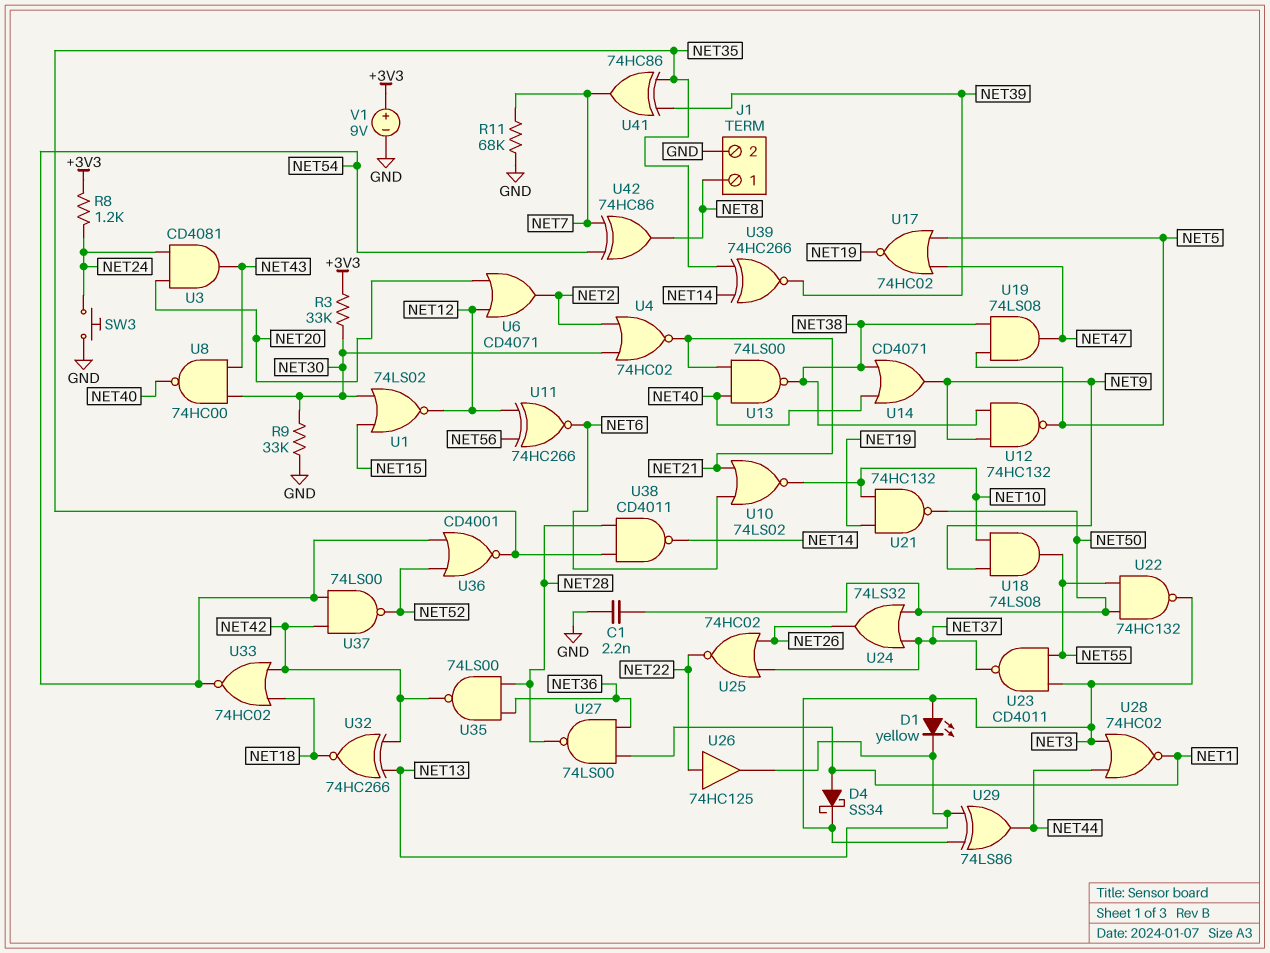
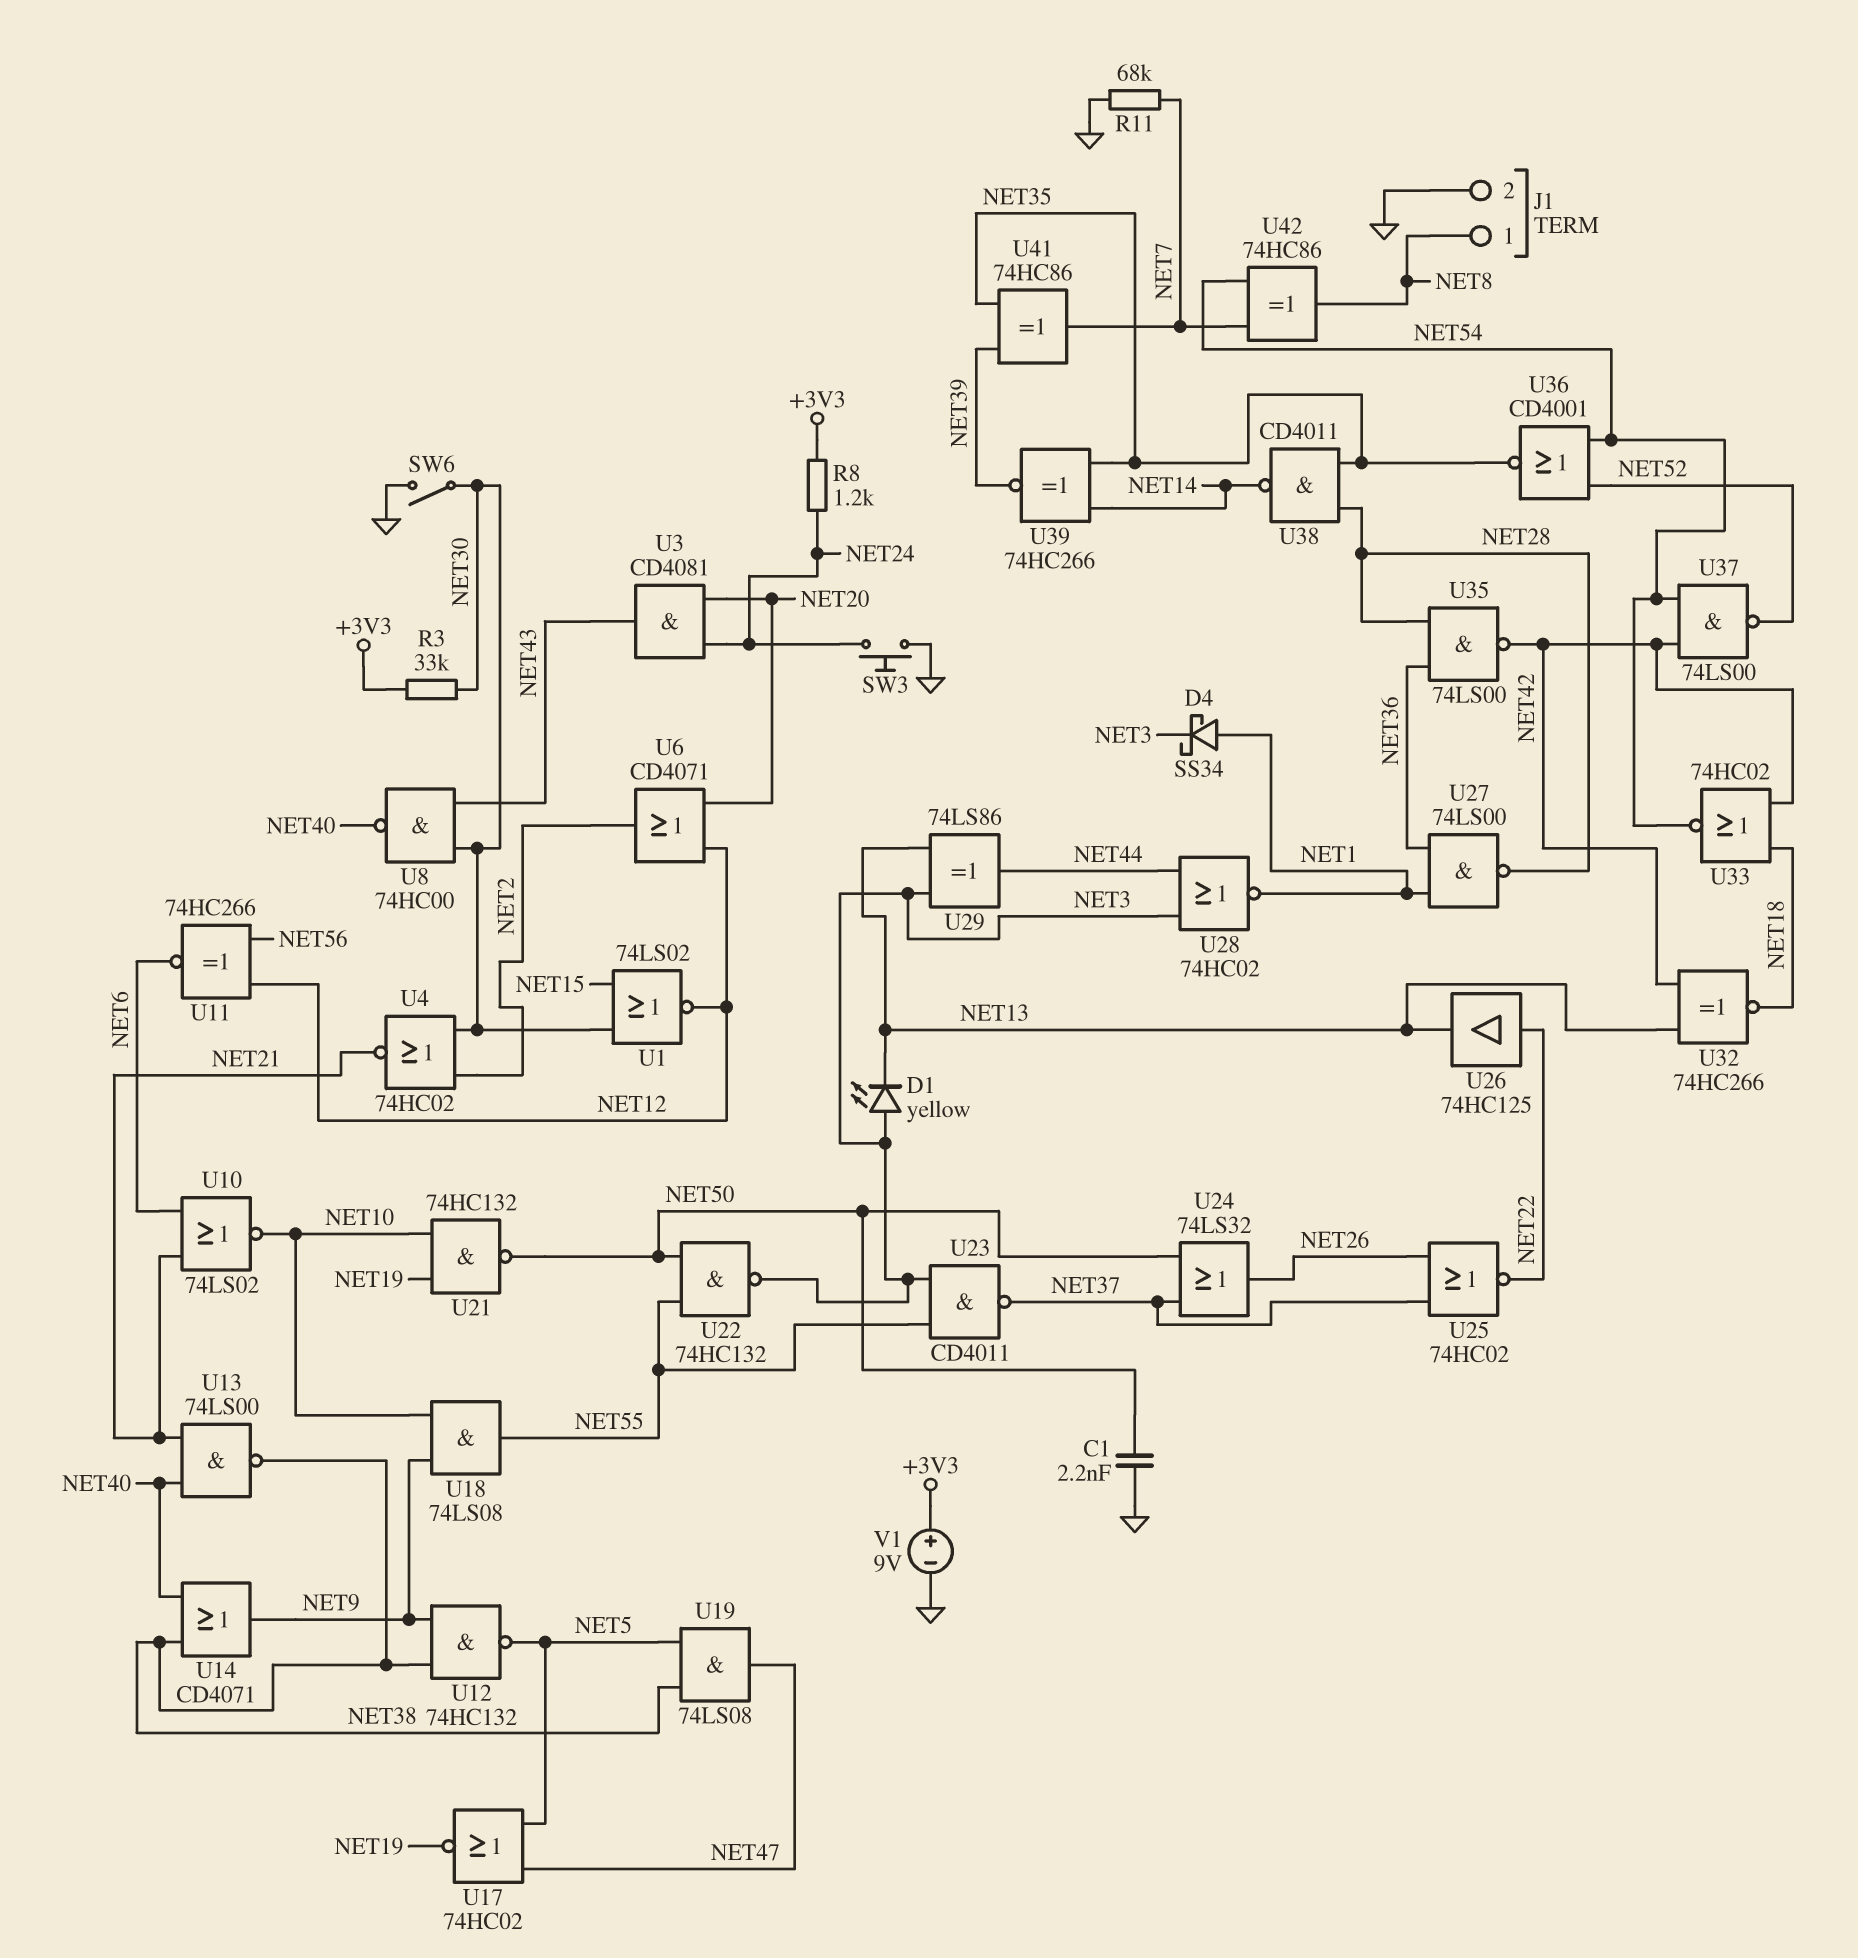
R9: 33k (GND, NET30) -> none
SW6: none -> switch (GND, NET30)

